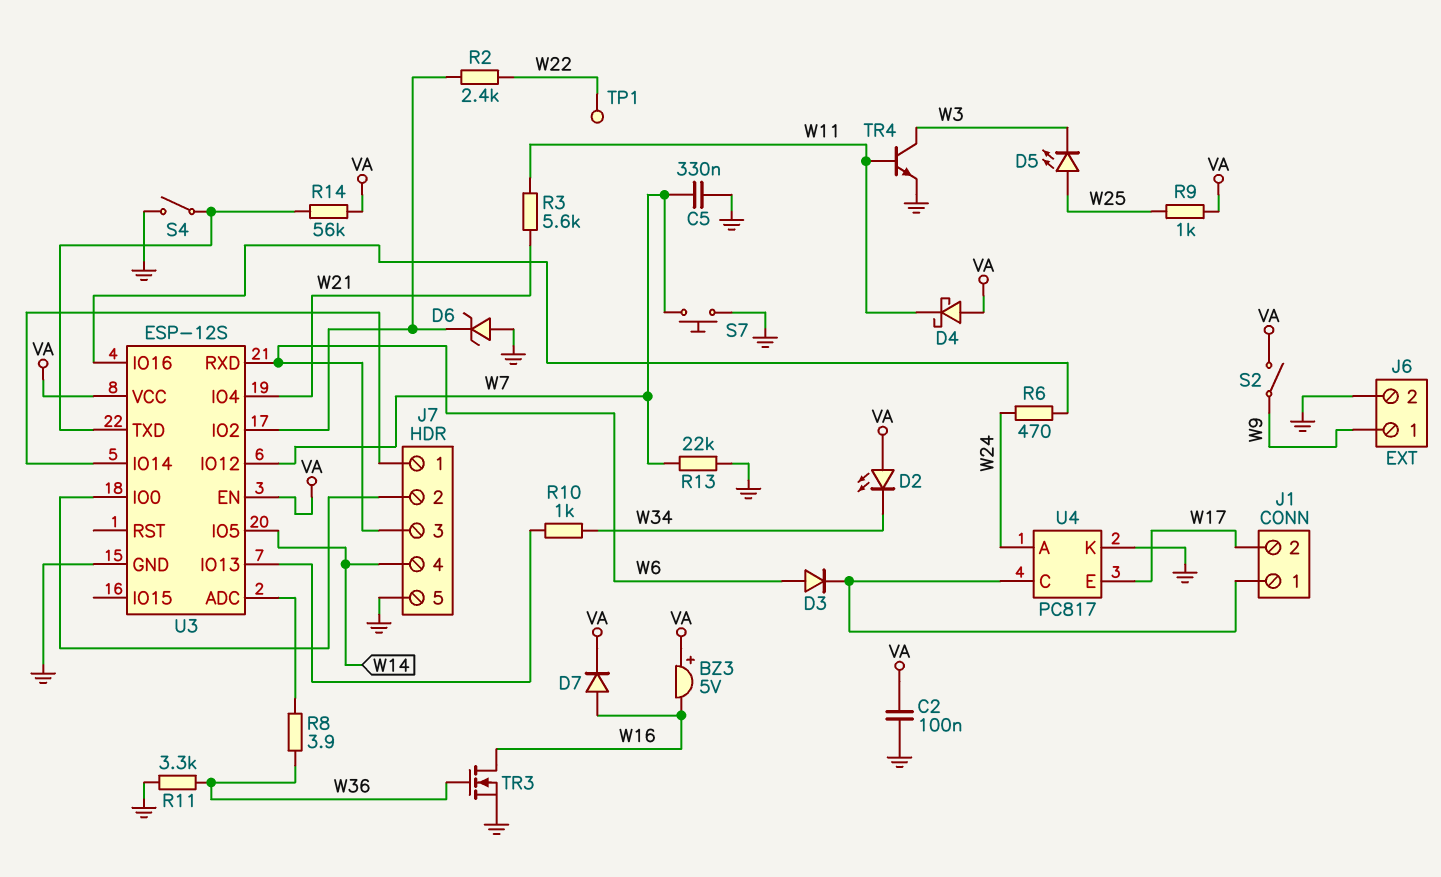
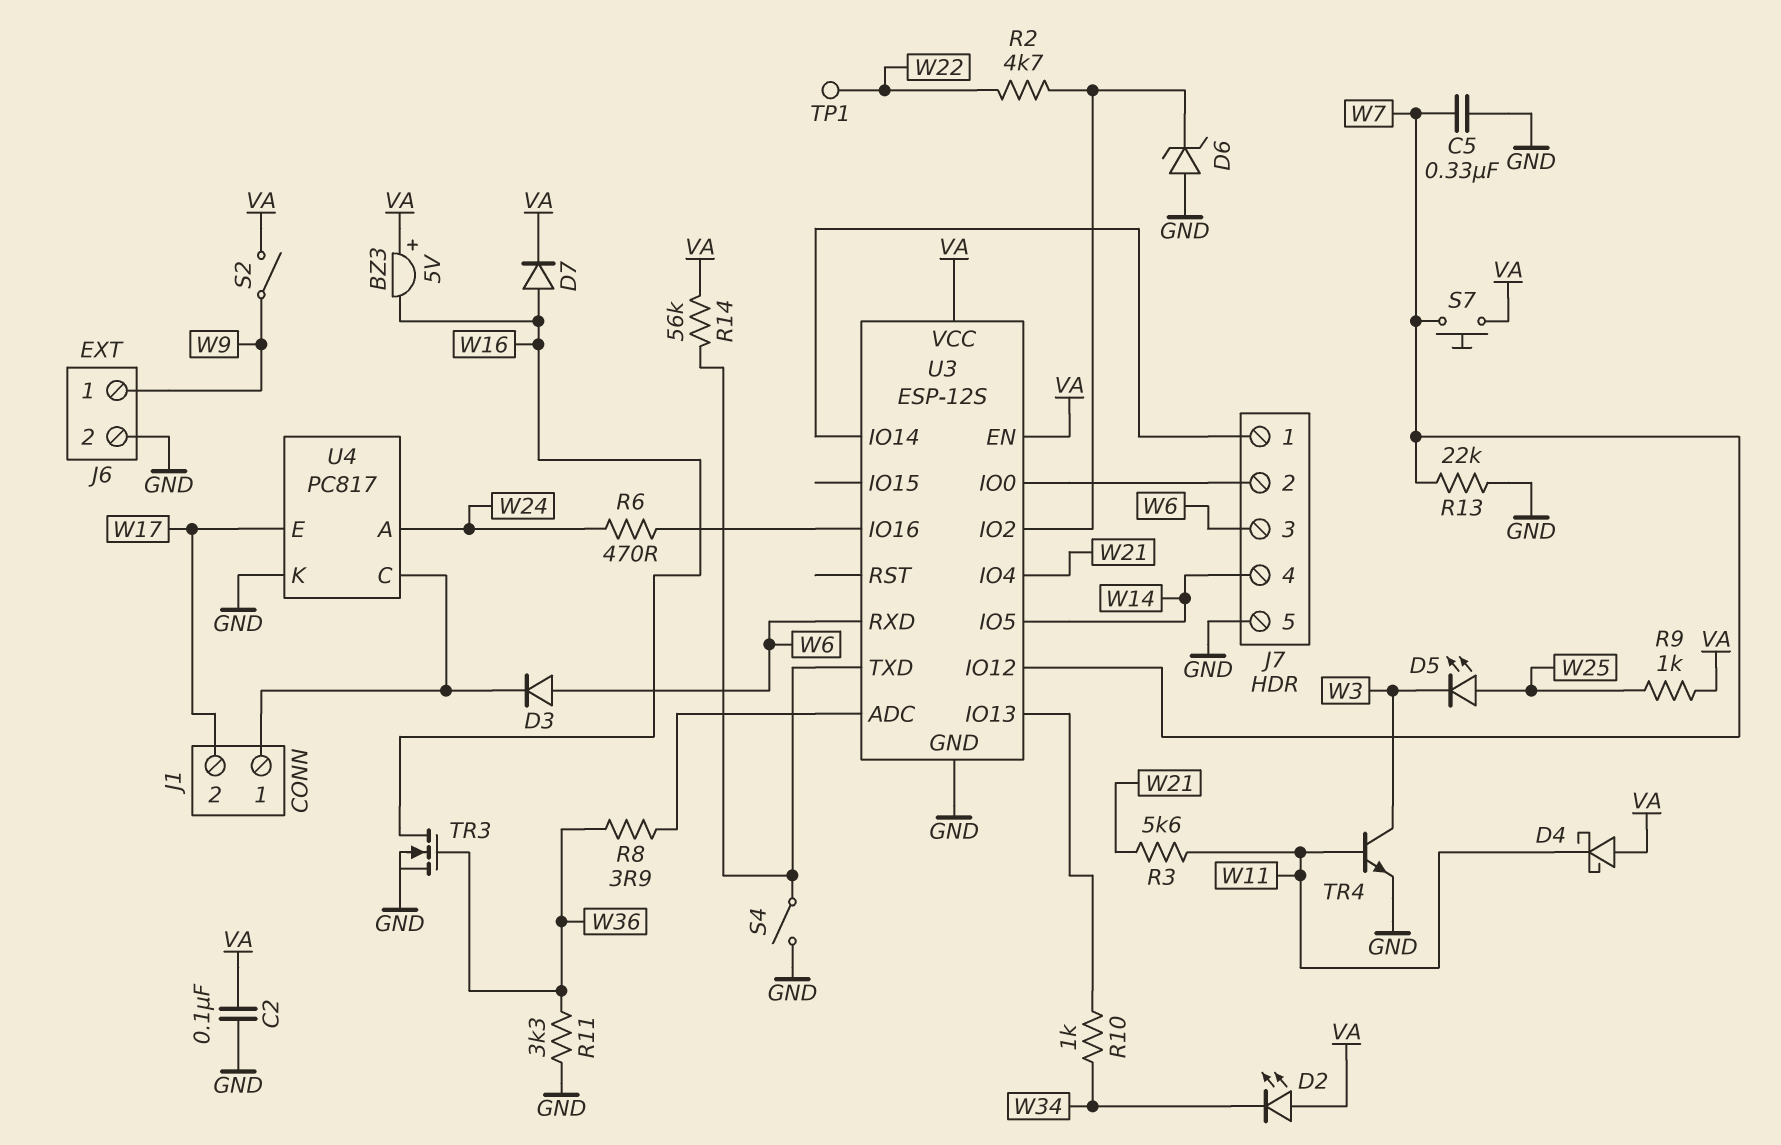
R2: 2.4k (U3/IO2, W22) -> 4.7k (U3/IO2, W22)
S7: button (GND, W7) -> button (VA, W7)

